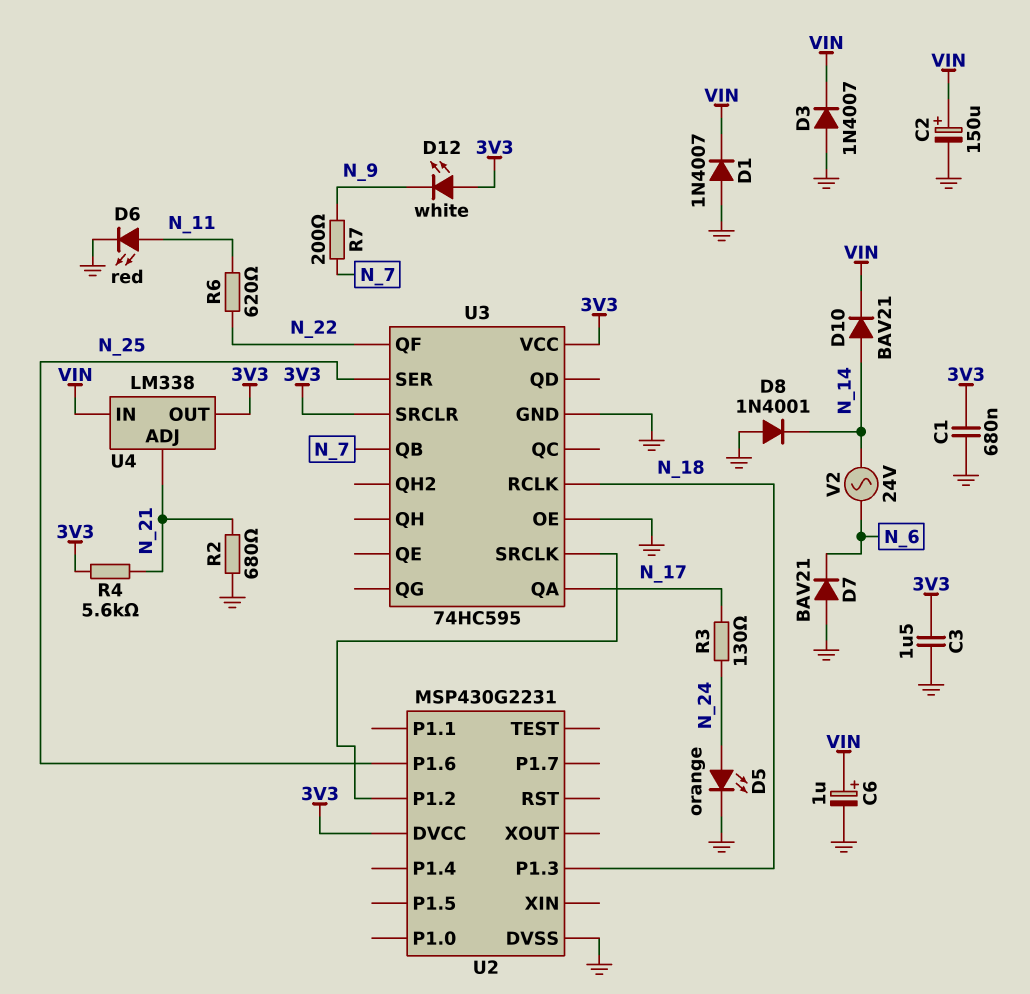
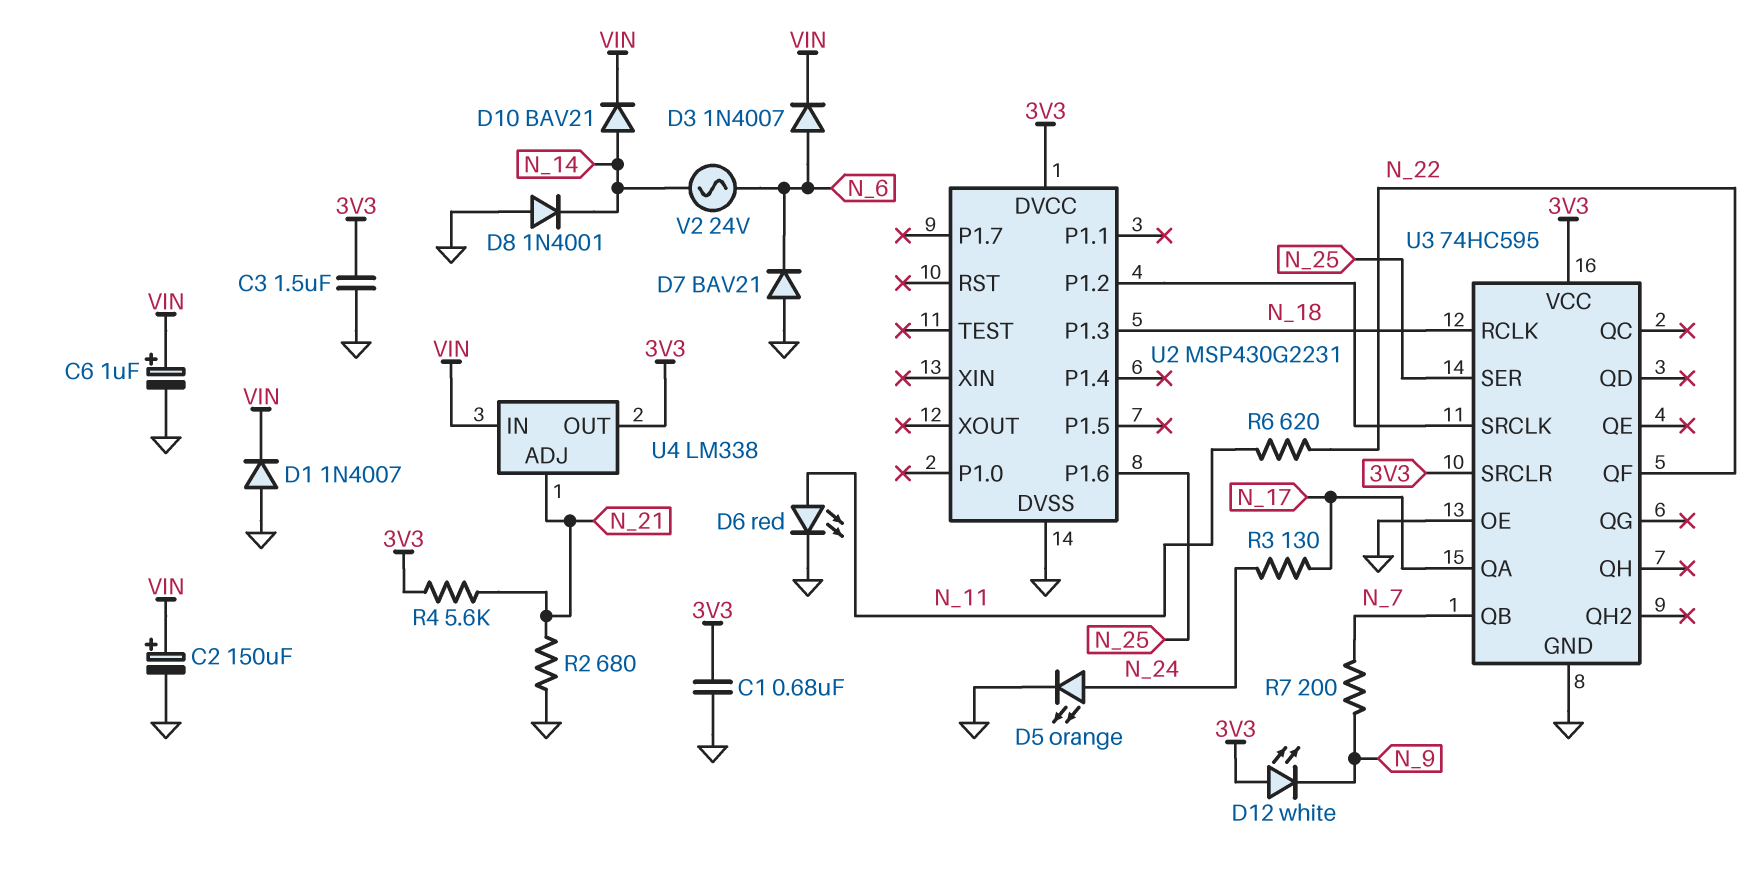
D3: diode 1N4007 (A GND, K VIN) -> diode 1N4007 (A N_6, K VIN)

